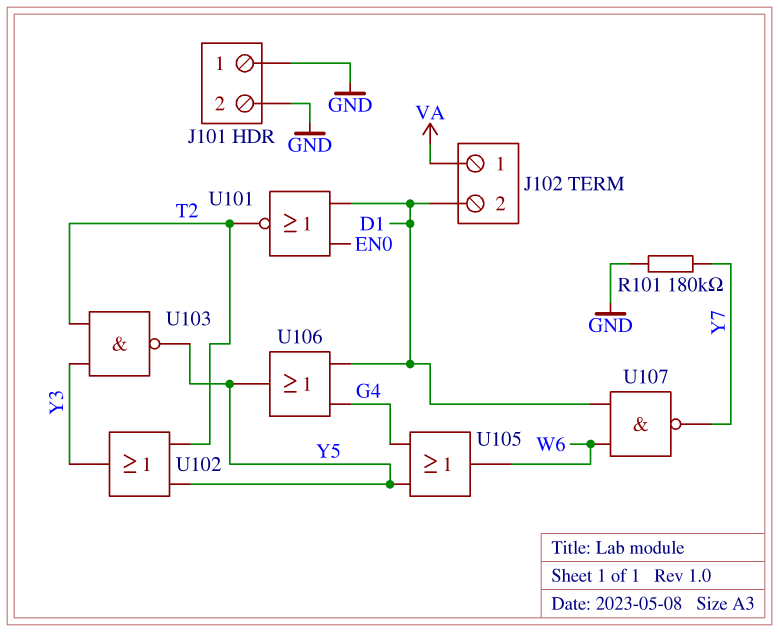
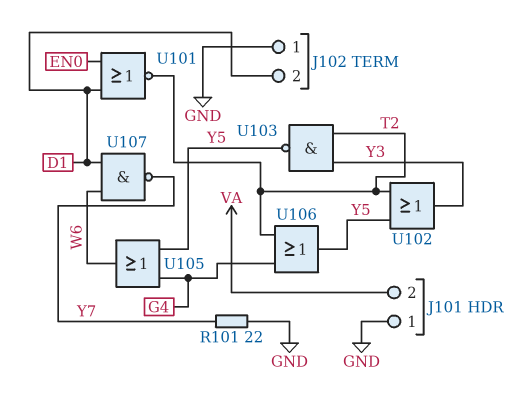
J101 pin 2: GND -> VA
J102 pin 1: VA -> GND
R101: 180k (GND, Y7) -> 22 (GND, Y7)
U106: OR (in D1, in G4, out Y5) -> OR (in G4, in T2, out Y5)

